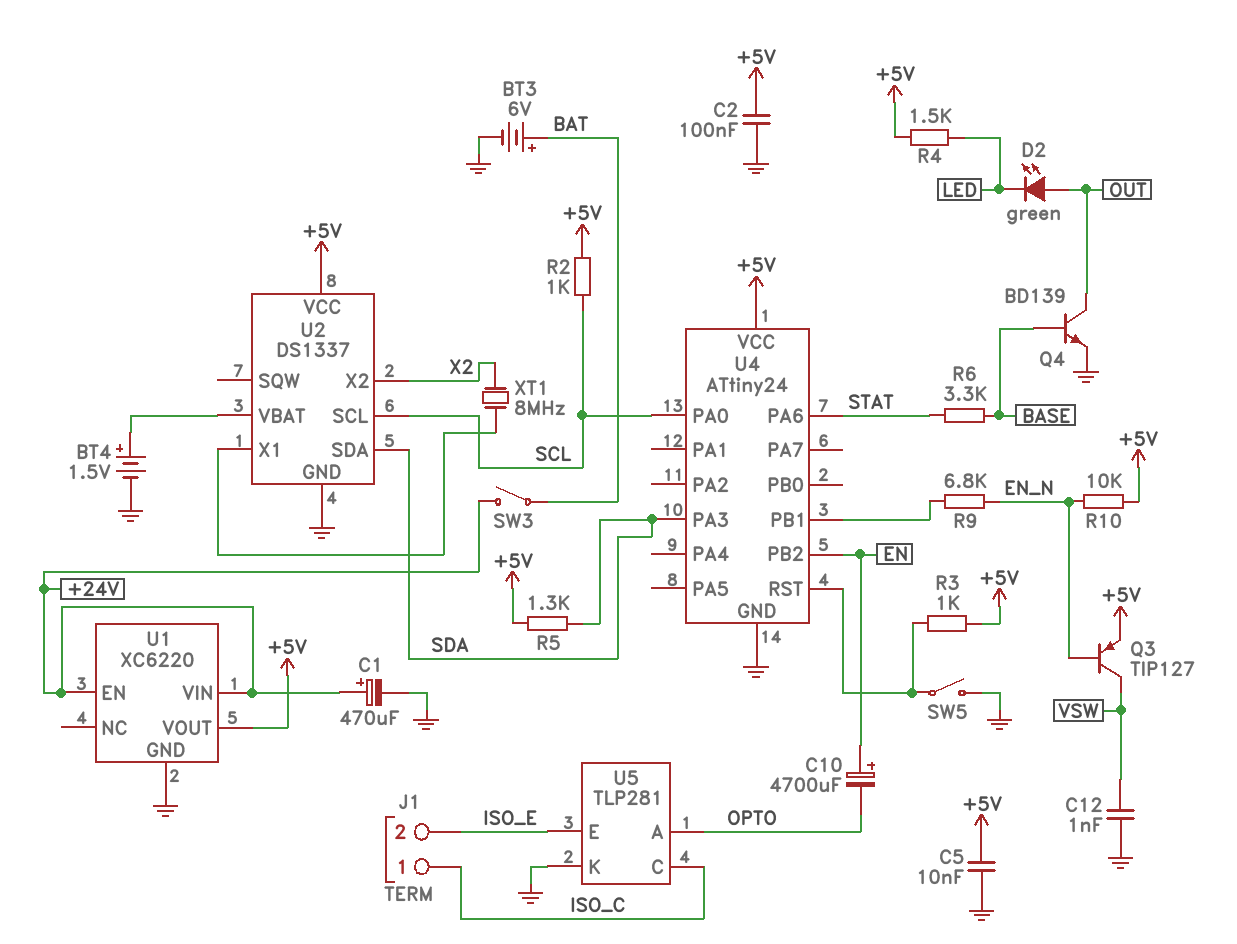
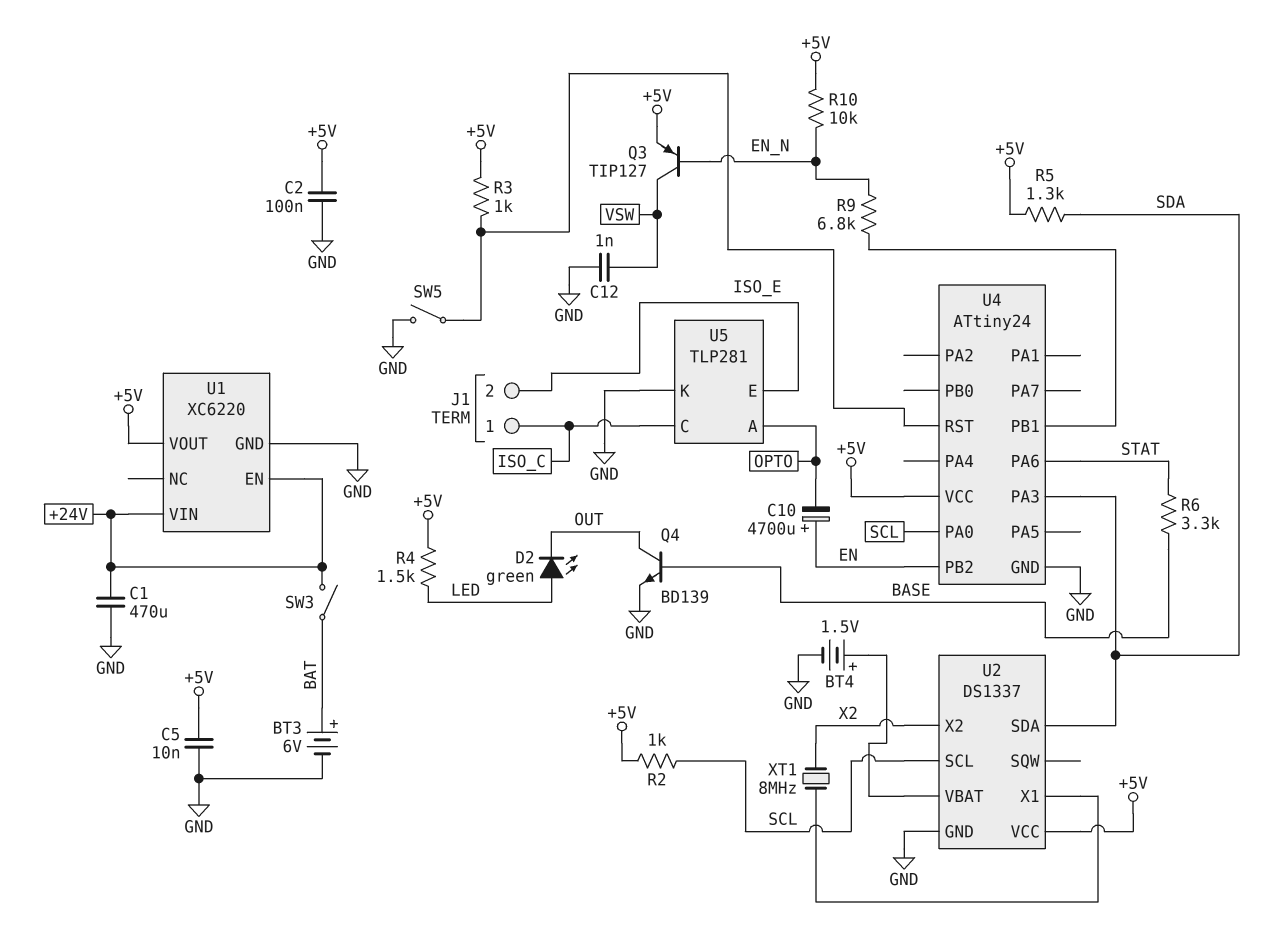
C1: 470uF (plus +24V, minus GND) -> 470uF (+24V, GND)
D2: LED green (A OUT, K LED) -> LED green (A LED, K OUT)

